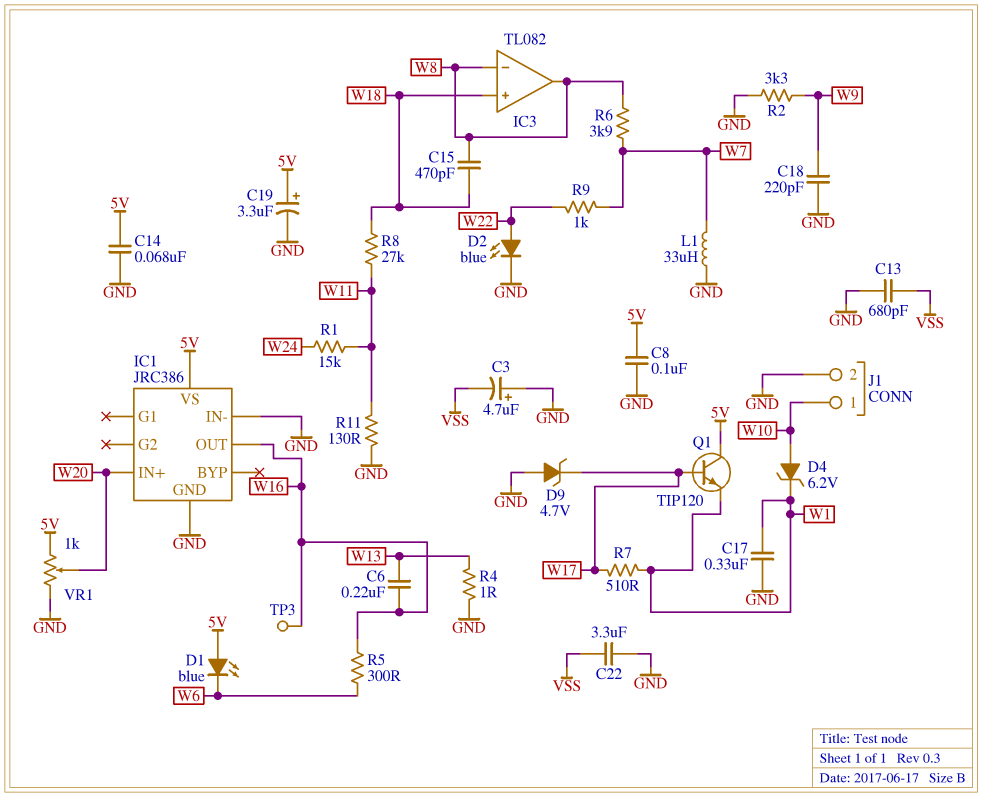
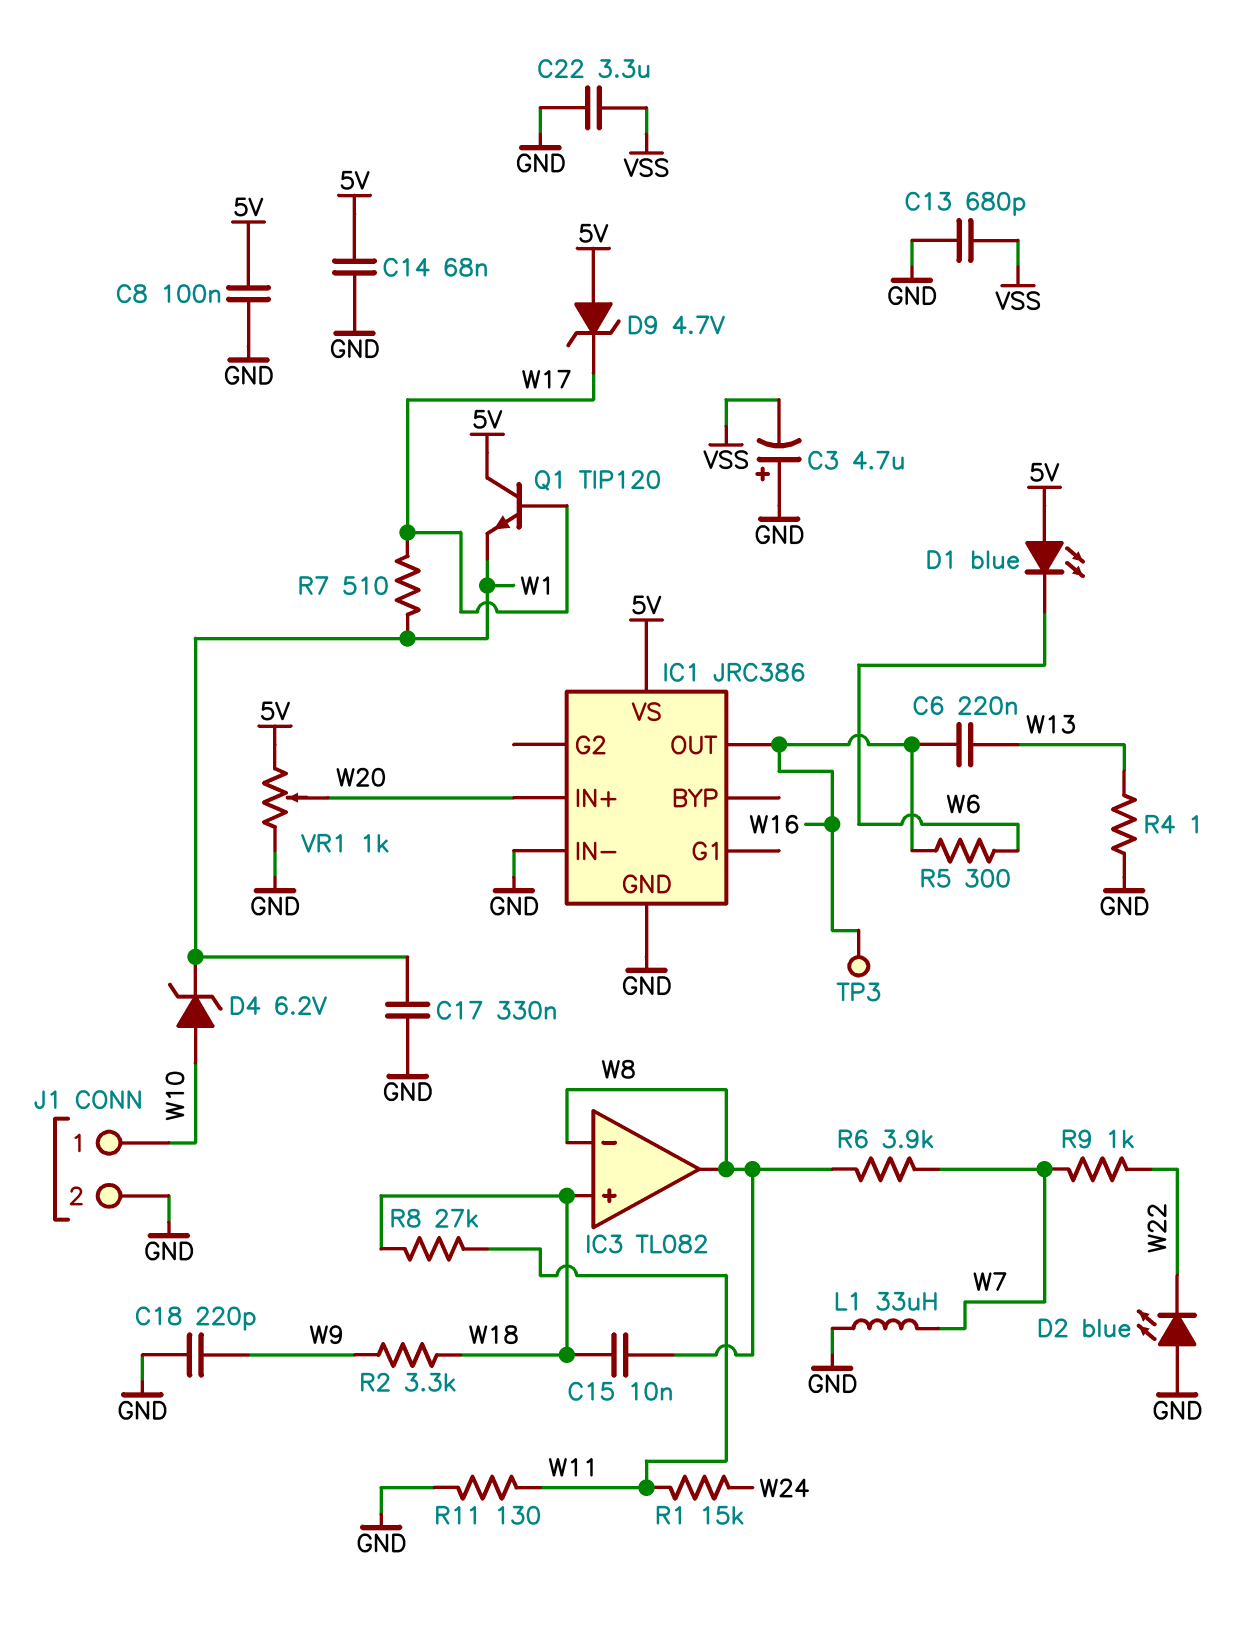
C15: 470pF (W8, W18) -> 10nF (W8, W18)
C19: 3.3uF (plus 5V, minus GND) -> none
D2: LED blue (A W22, K GND) -> LED blue (A GND, K W22)
D9: zener 4.7V (A GND, K W17) -> zener 4.7V (A 5V, K W17)
R2: 3.3k (GND, W9) -> 3.3k (W9, W18)

